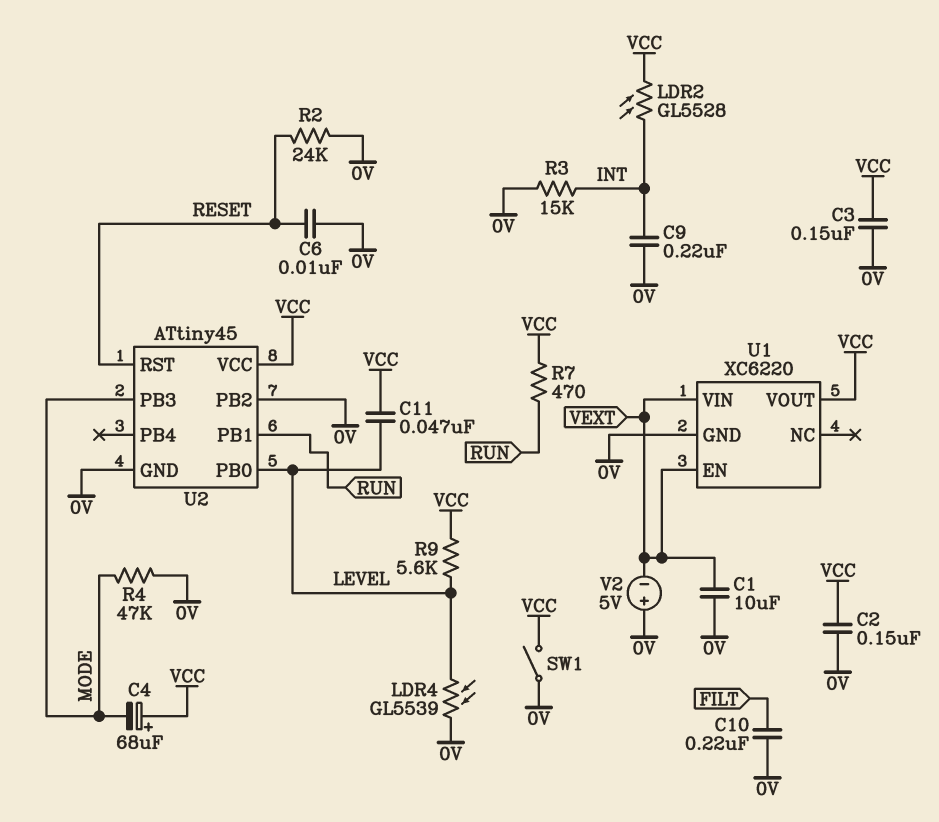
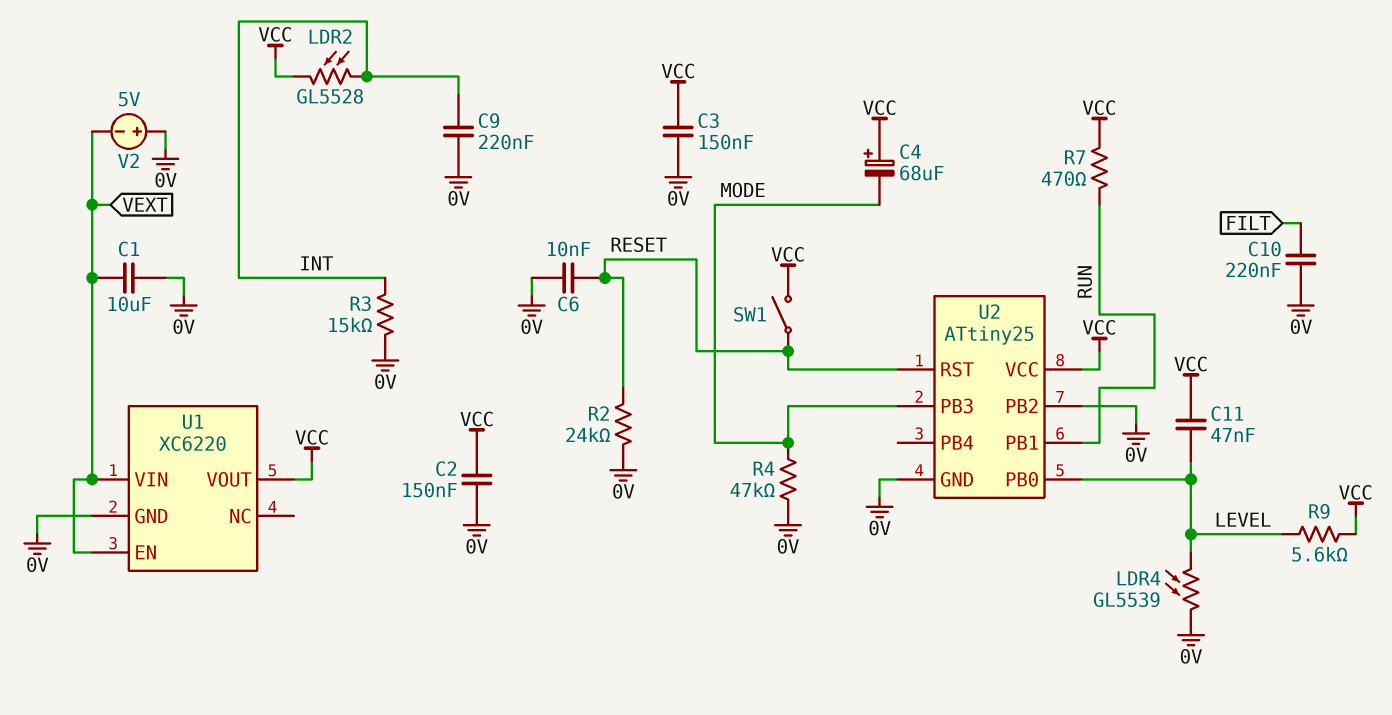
SW1: switch (0V, VCC) -> switch (RESET, VCC)
U2: ATtiny45 -> ATtiny25

